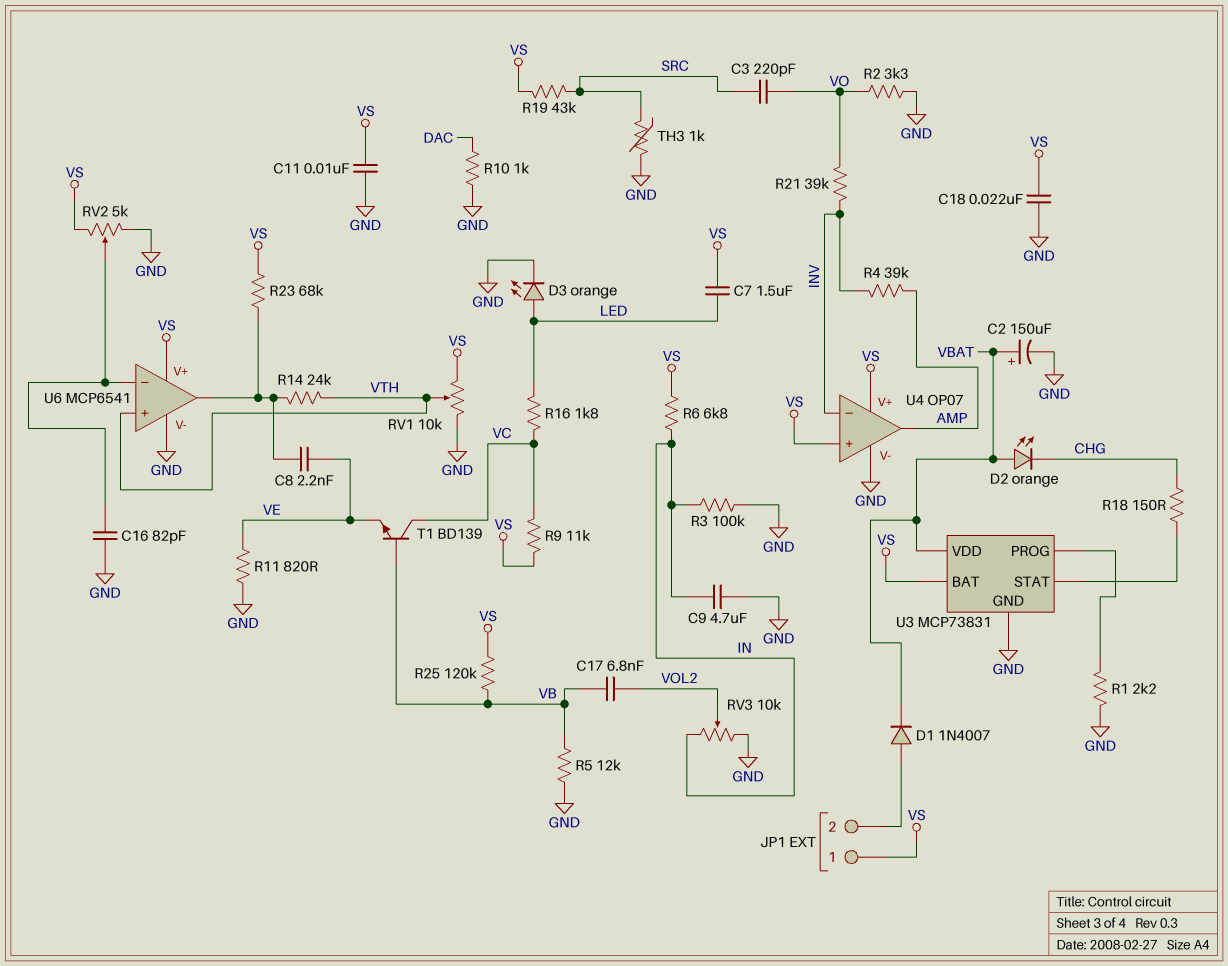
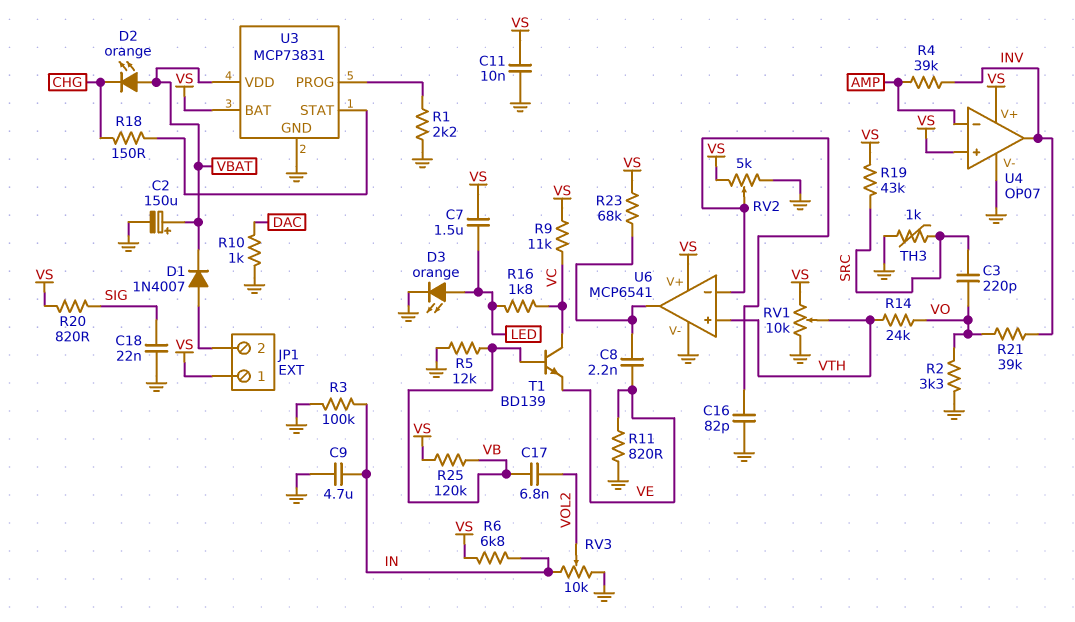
C18: 22nF (GND, VS) -> 22nF (GND, SIG)
R14: 24k (U6/out, VTH) -> 24k (VO, VTH)
R20: none -> 820 (SIG, VS)
U4 pin in-: INV -> AMP
U4 pin out: AMP -> INV

